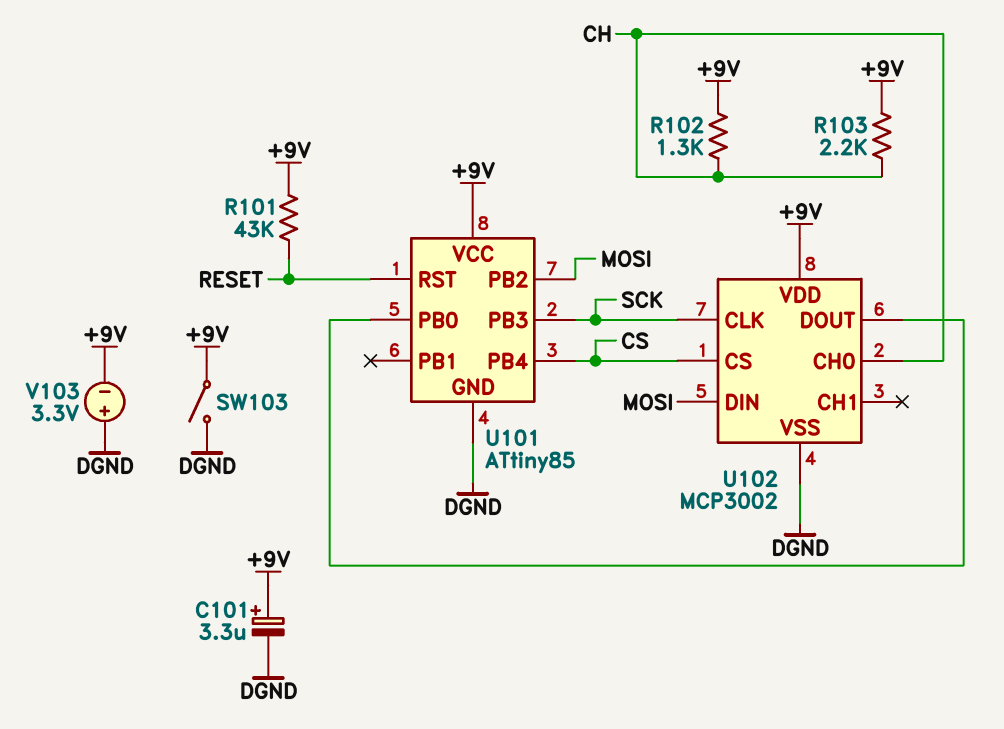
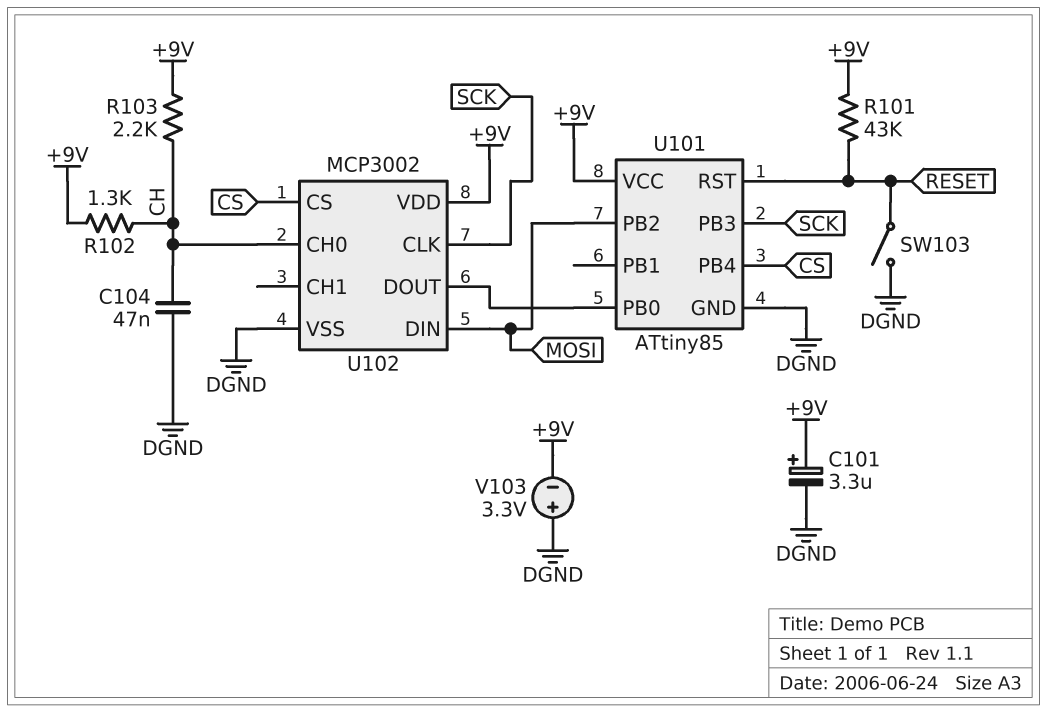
C104: none -> 47nF (CH, DGND)
SW103: switch (+9V, DGND) -> switch (DGND, RESET)

